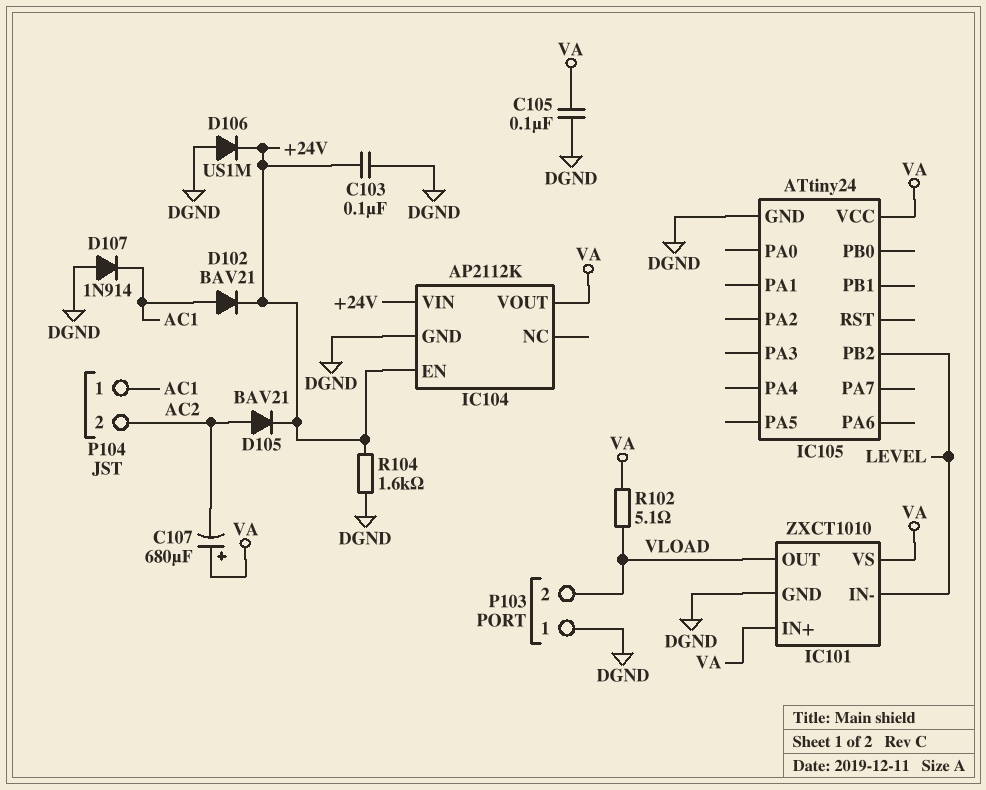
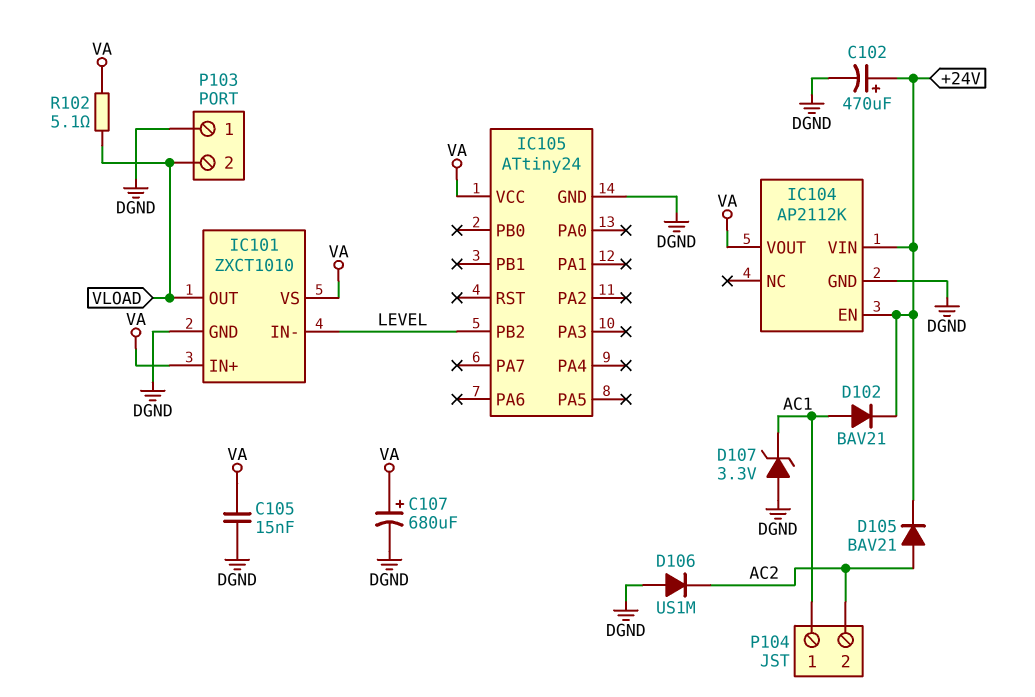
C102: none -> 470uF (plus +24V, minus DGND)
C103: 100nF (+24V, DGND) -> none
C105: 100nF (DGND, VA) -> 15nF (DGND, VA)
C107: 680uF (plus VA, minus AC2) -> 680uF (plus VA, minus DGND)
D106: diode US1M (A DGND, K +24V) -> diode US1M (A DGND, K AC2)
D107: diode 1N914 (A DGND, K AC1) -> zener 3.3V (A DGND, K AC1)
R104: 1.6k (+24V, DGND) -> none

